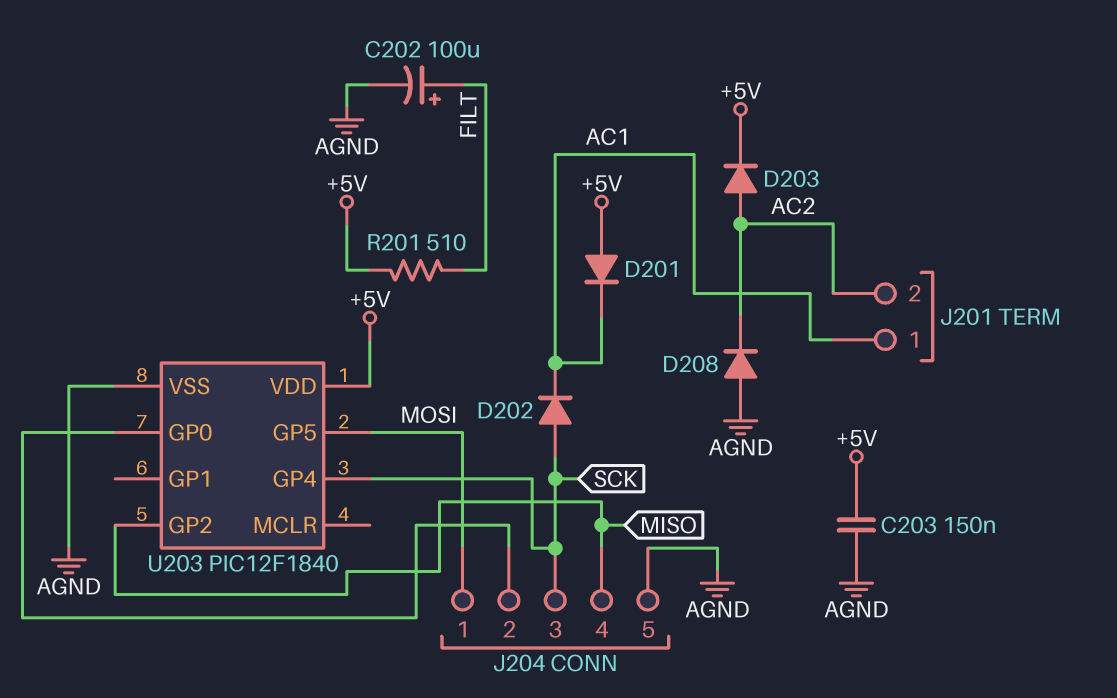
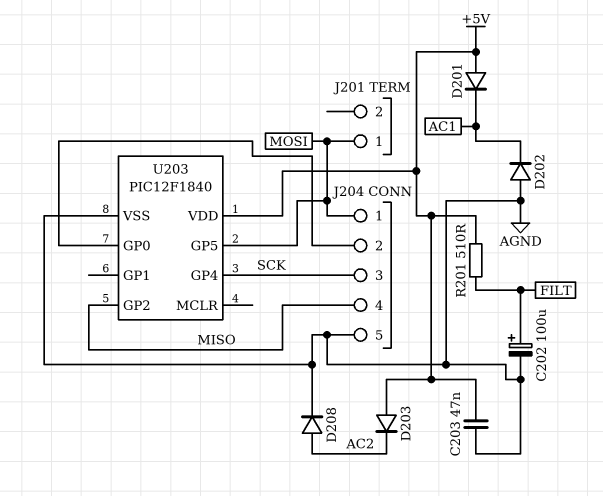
C203: 150nF (+5V, AGND) -> 47nF (+5V, AGND)
D202: diode (A SCK, K AC1) -> diode (A AGND, K AC1)
D203: diode (A AC2, K +5V) -> diode (A +5V, K AC2)
D208: diode (A AGND, K AC2) -> diode (A AC2, K AGND)
J201 pin 1: AC1 -> MOSI
J201 pin 2: AC2 -> none

